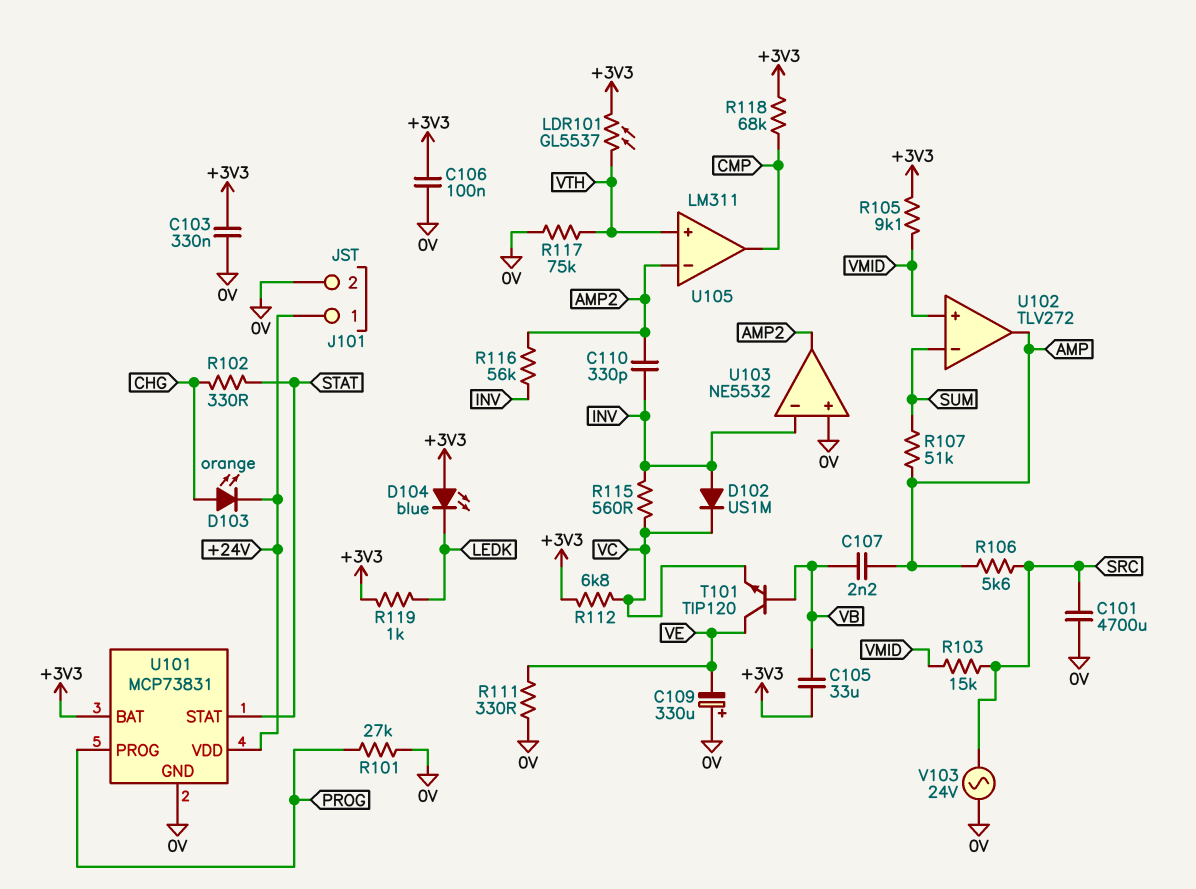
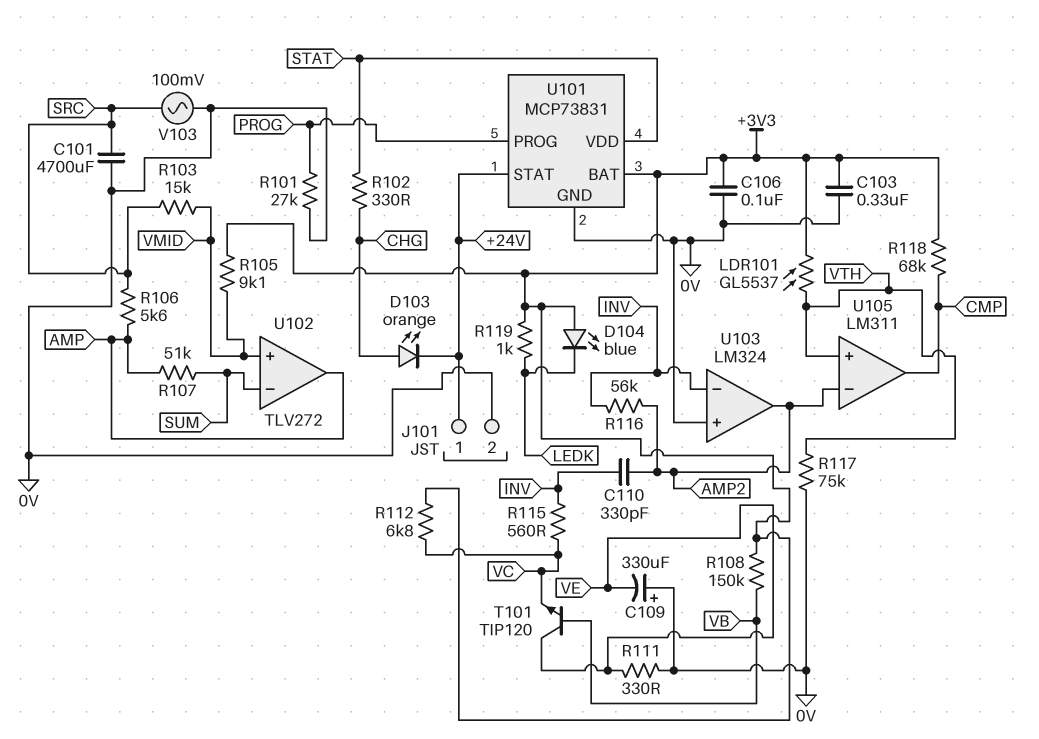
C105: 33uF (+3V3, VB) -> none
C107: 2.2nF (AMP, VB) -> none
D102: diode US1M (A INV, K VC) -> none
R108: none -> 150k (+3V3, VB)
U101 pin STAT: STAT -> +24V
U101 pin VDD: +24V -> STAT
U103: NE5532 -> LM324
V103: AC 24V (0V, SRC) -> AC 100mV (0V, SRC)

